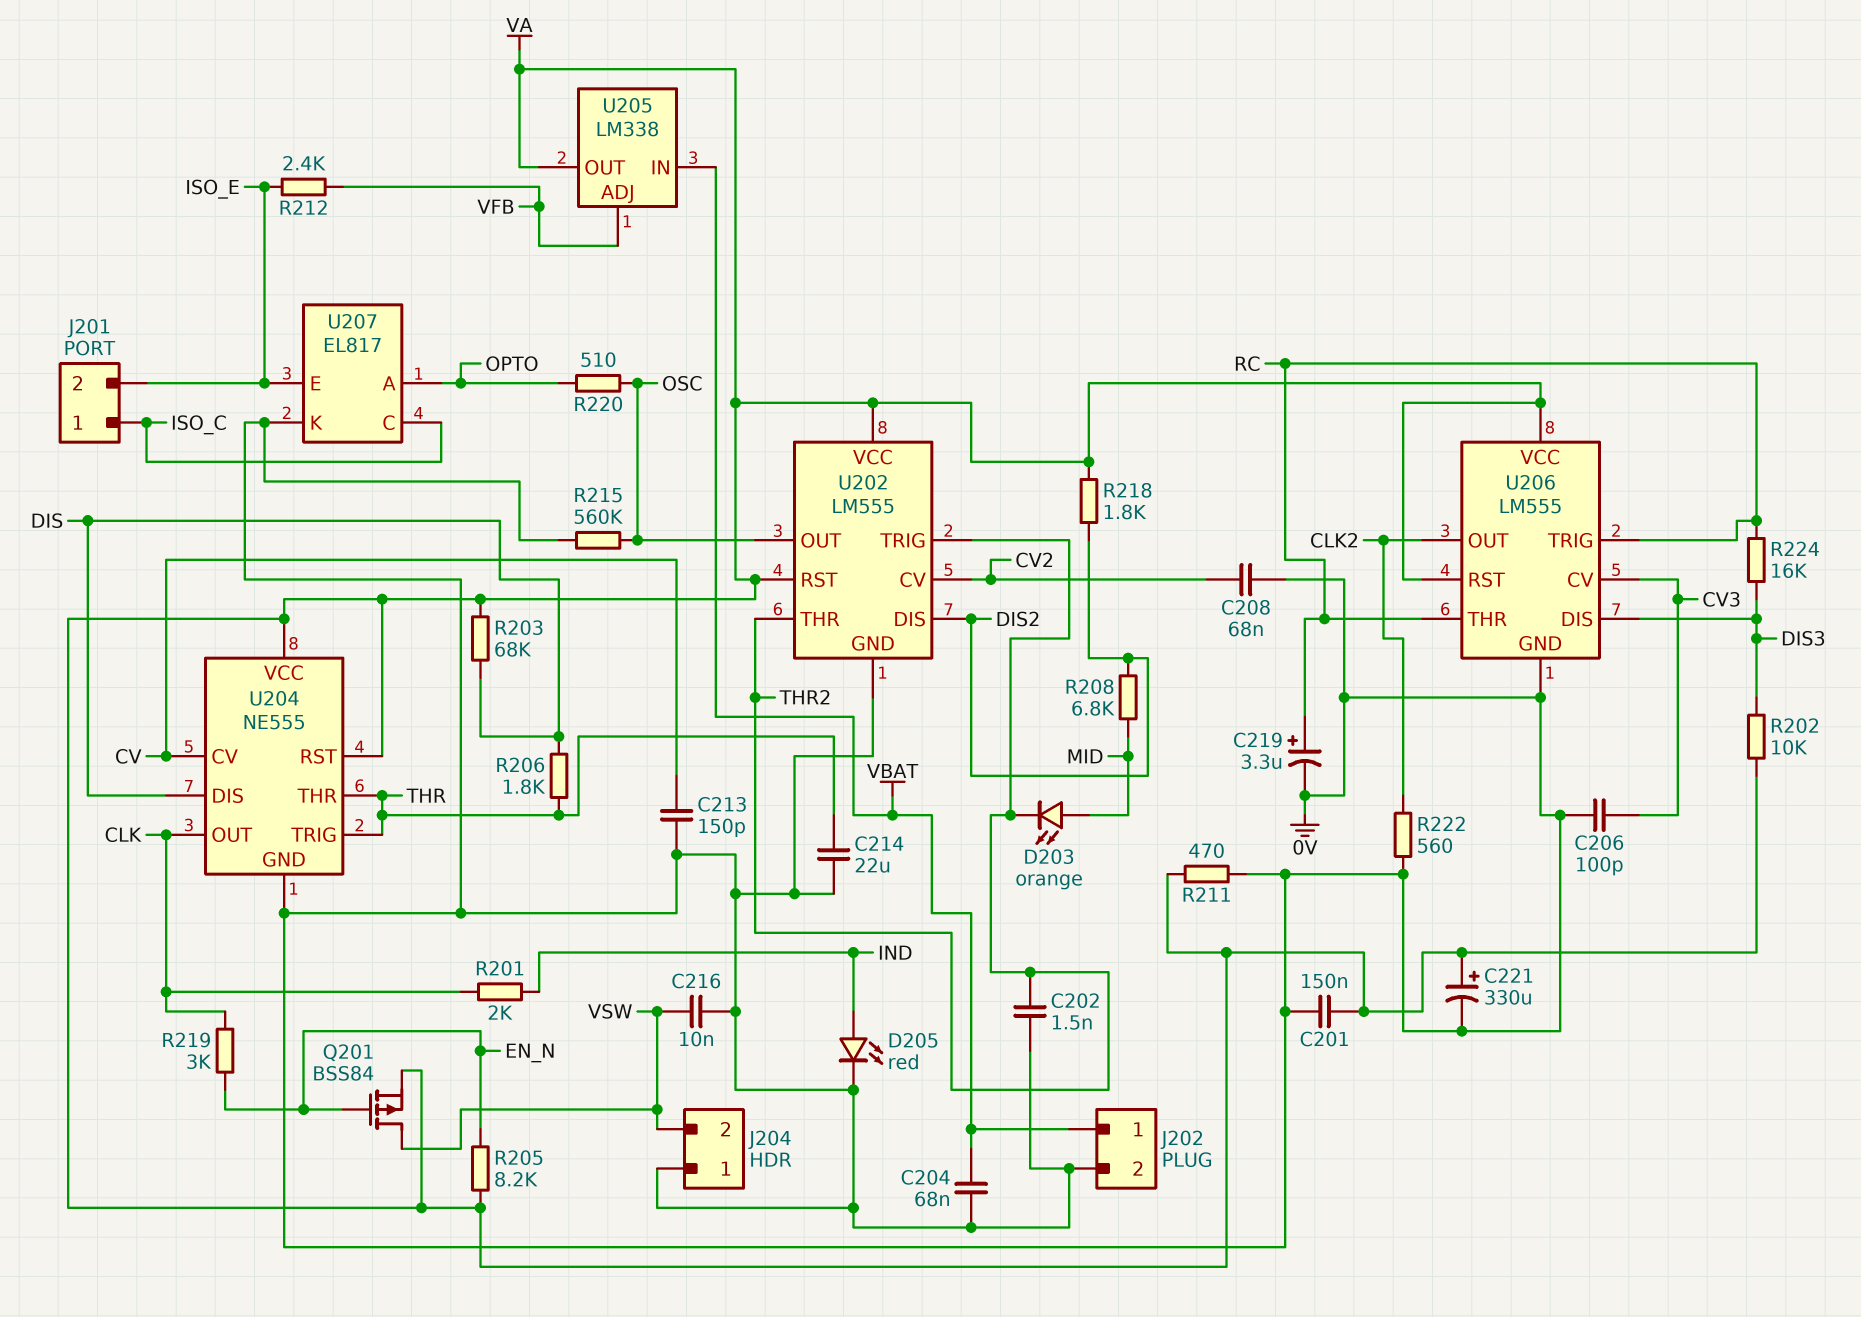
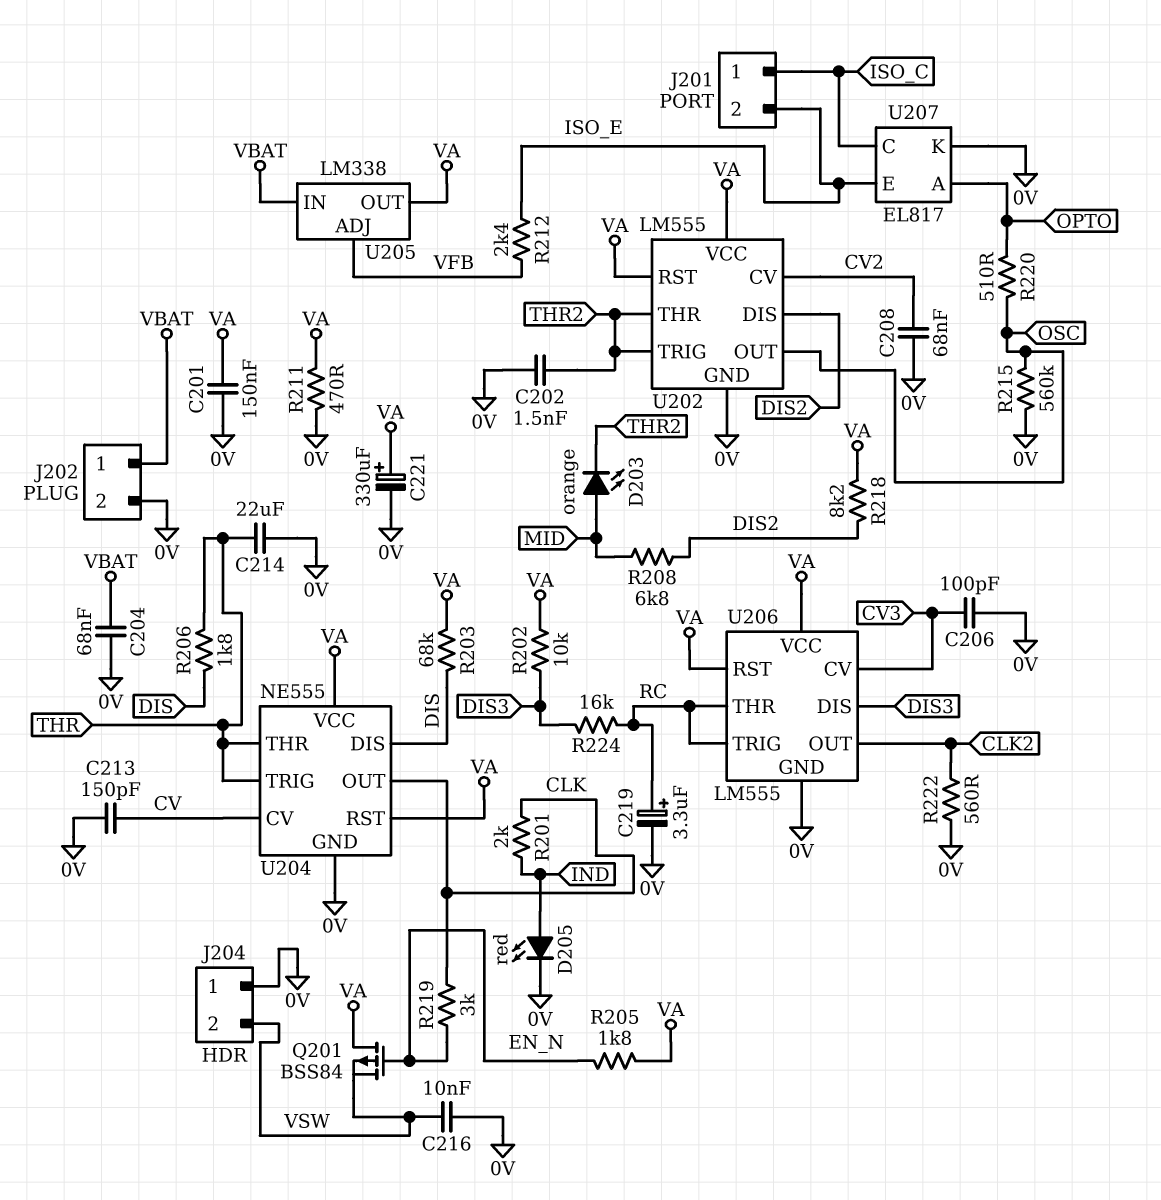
Q201: PMOS BSS84 (G EN_N, D VSW, S VA) -> PMOS BSS84 (G EN_N, D VA, S VSW)
R205: 8.2k (EN_N, VA) -> 1.8k (EN_N, VA)
R218: 1.8k (DIS2, VA) -> 8.2k (DIS2, VA)

